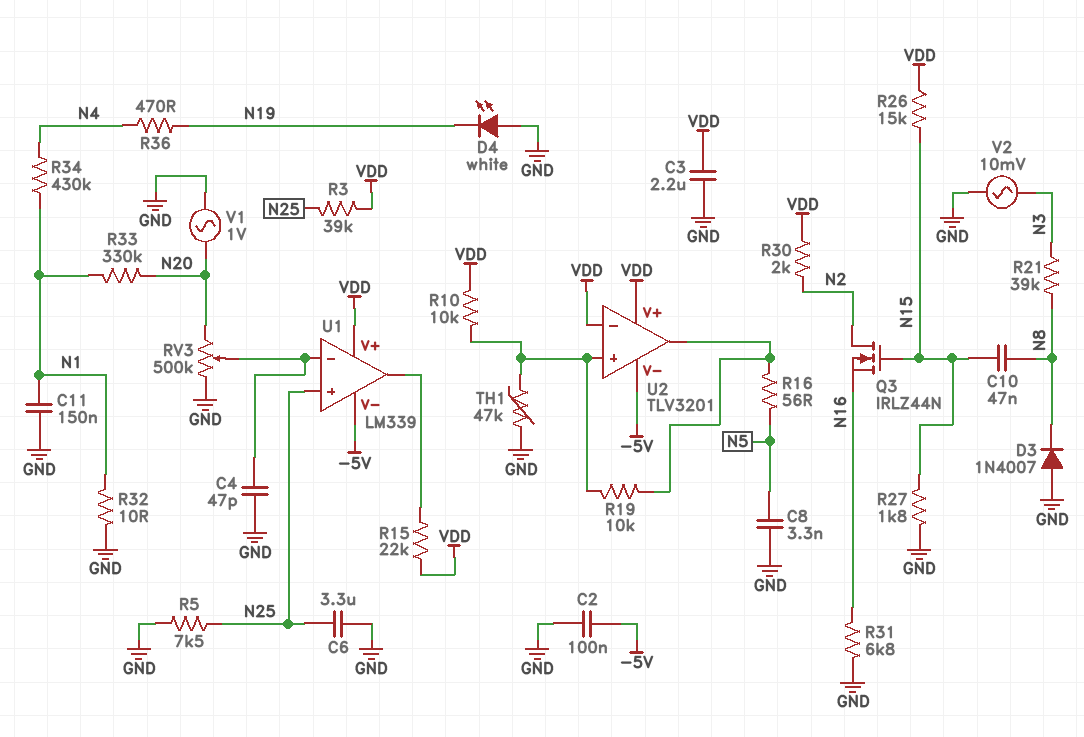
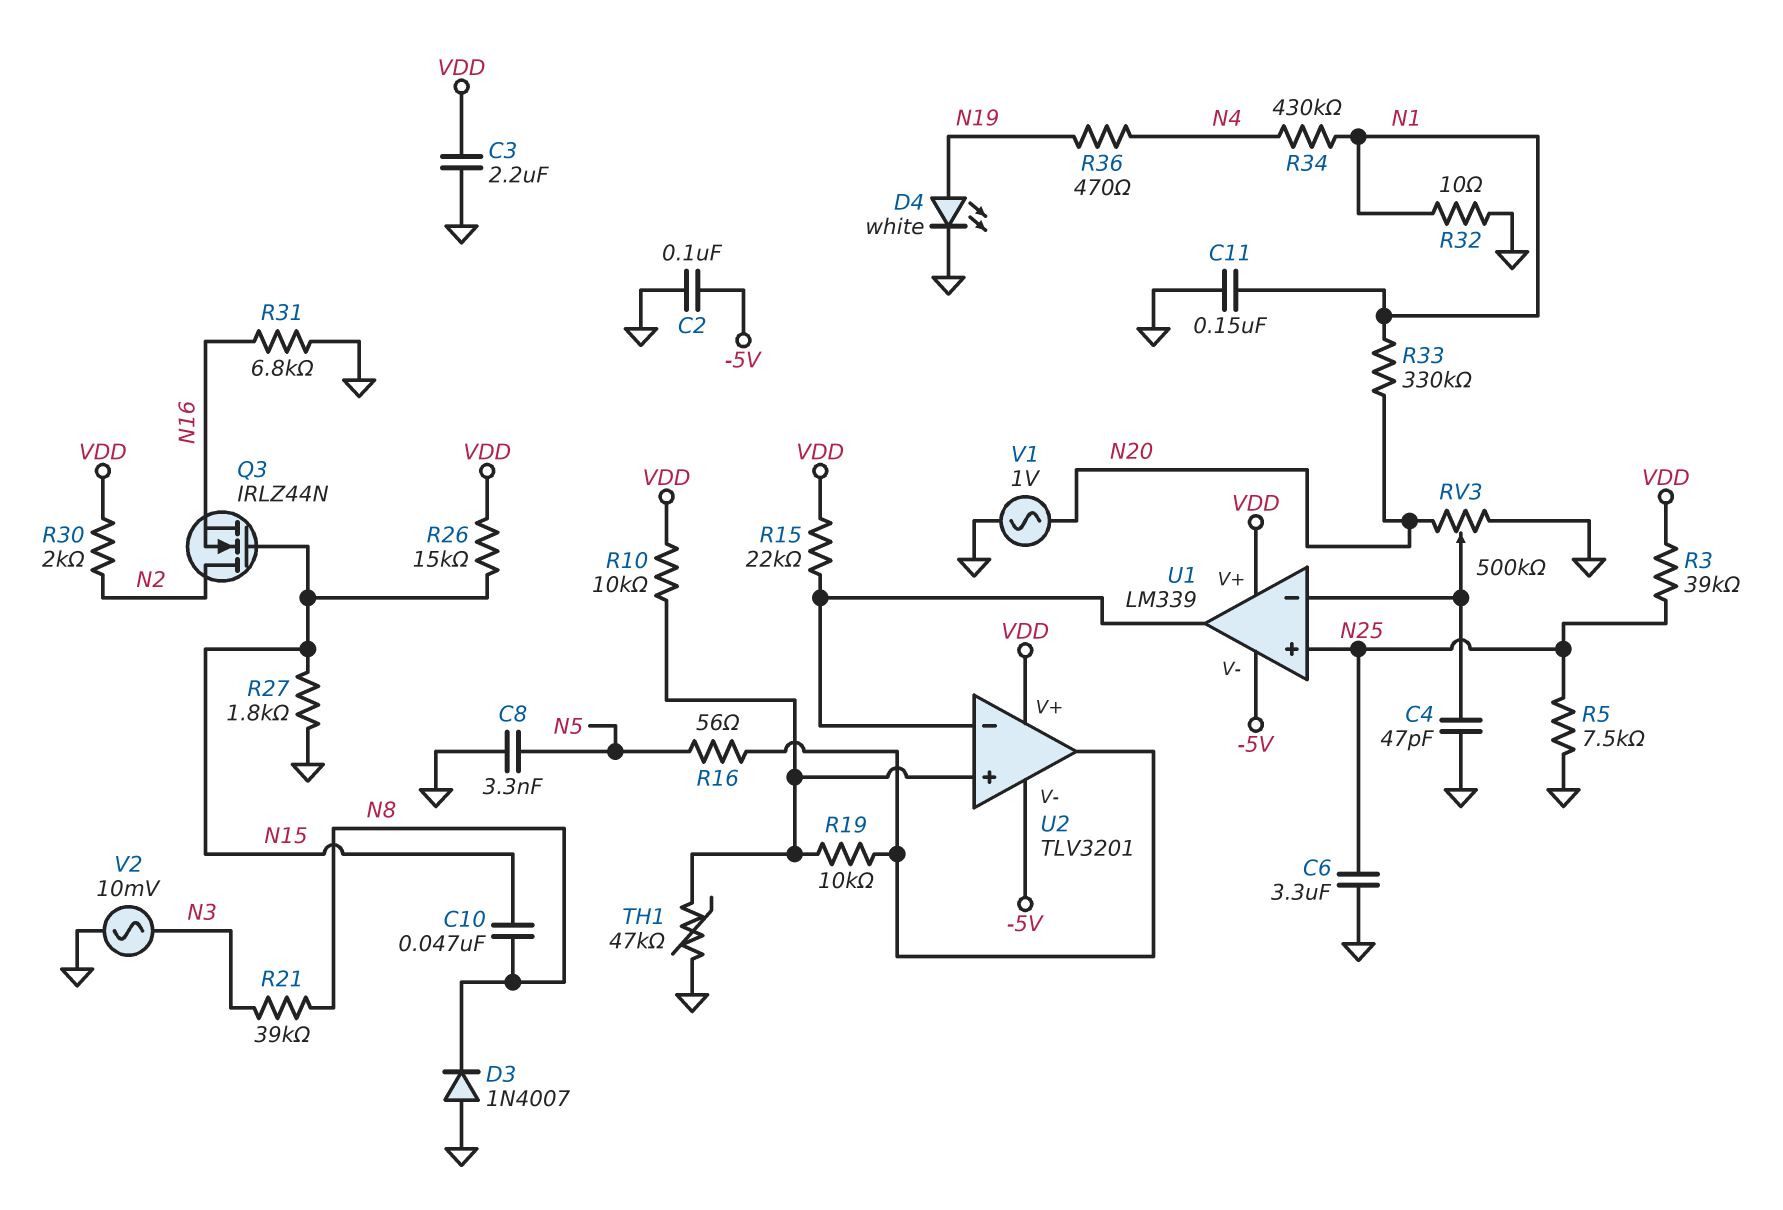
D4: LED white (A GND, K N19) -> LED white (A N19, K GND)
U2 pin in-: VDD -> U1/out

